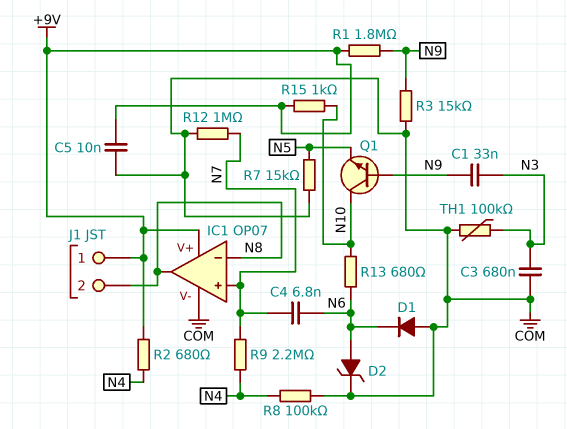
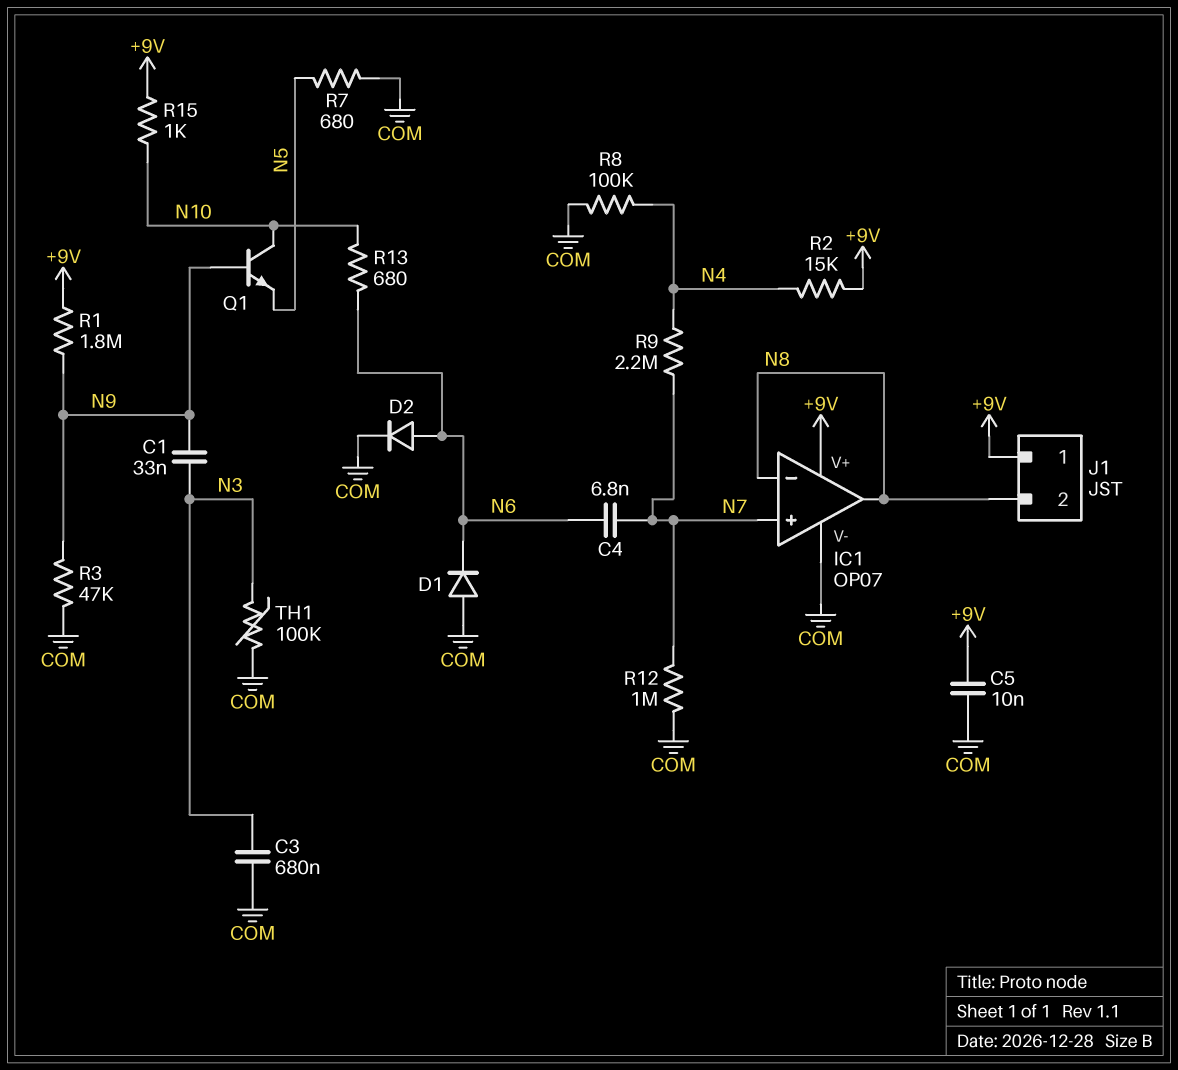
D2: zener (A N6, K COM) -> diode (A N6, K COM)
R2: 680 (+9V, N4) -> 15k (+9V, N4)
R3: 15k (COM, N9) -> 47k (COM, N9)
R7: 15k (COM, N5) -> 680 (COM, N5)

